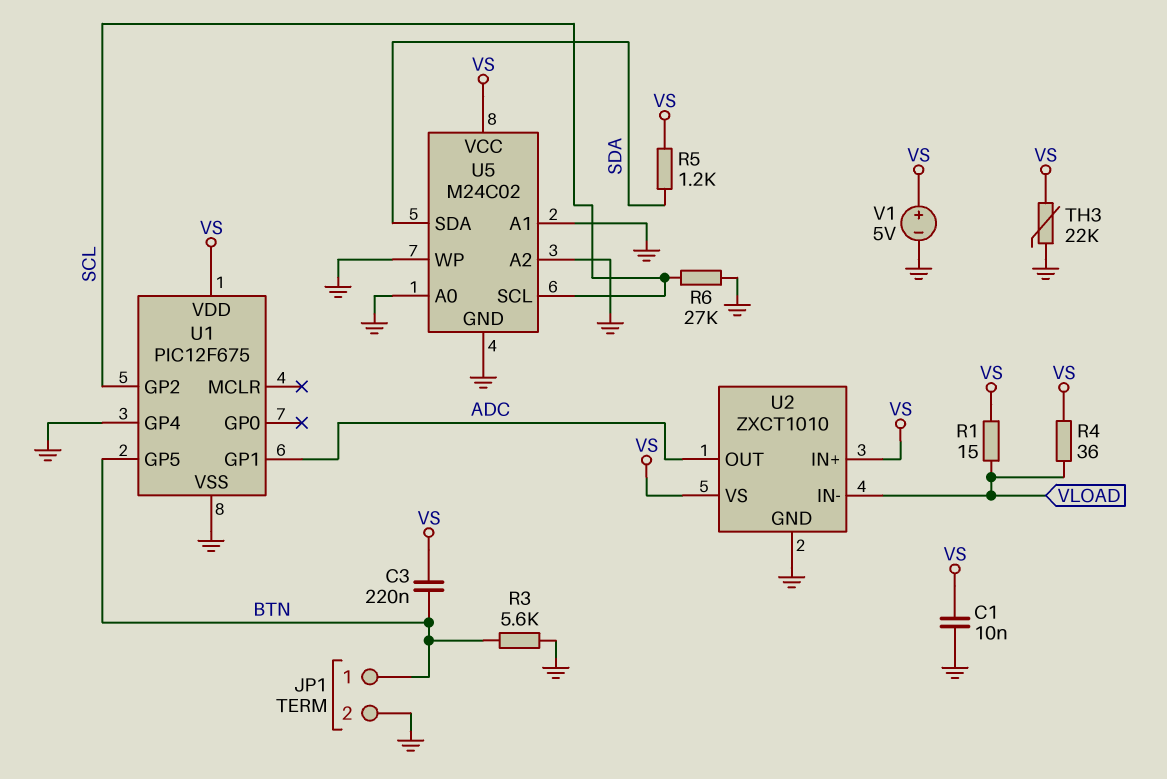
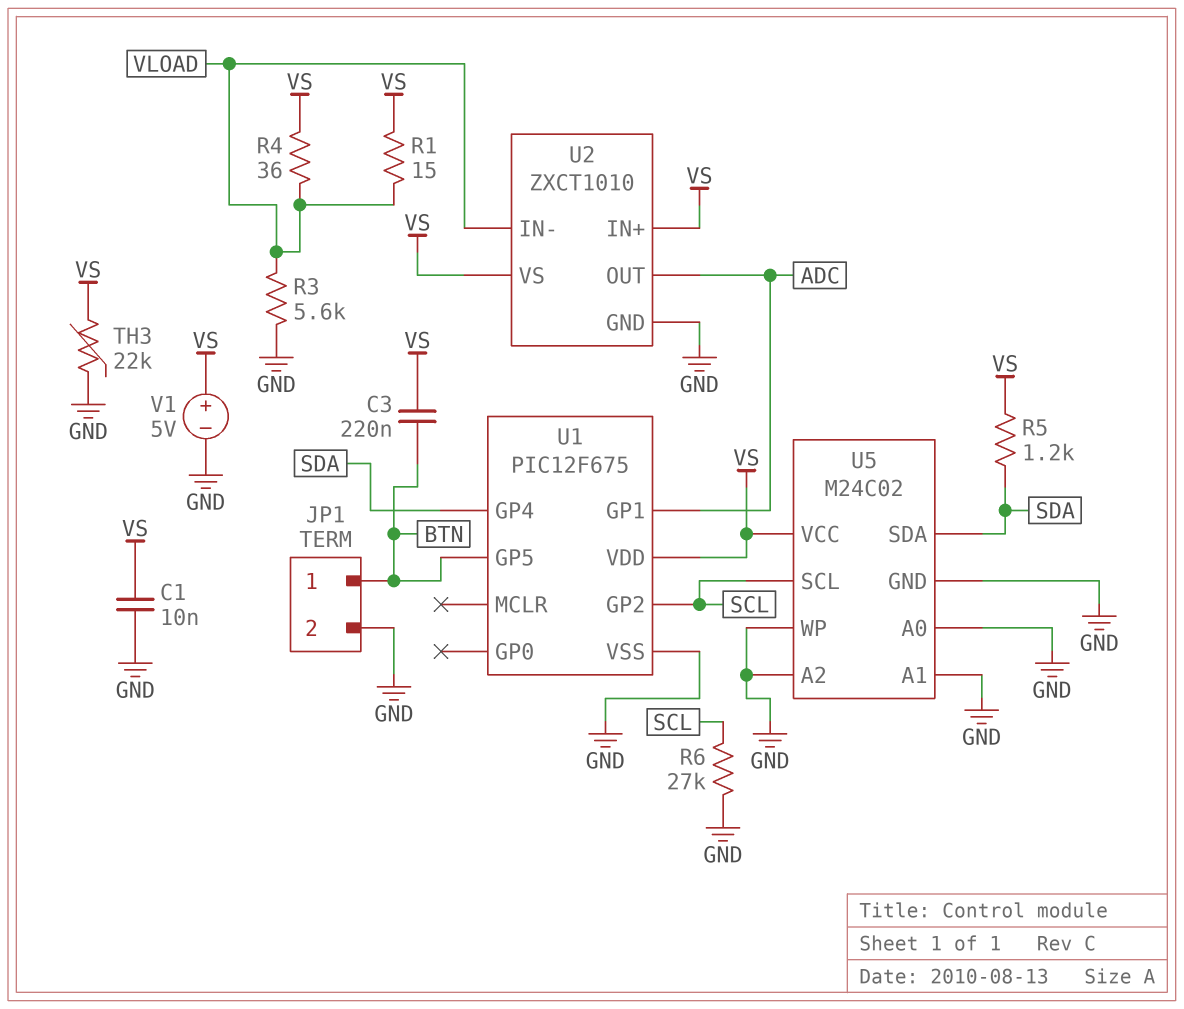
R3: 5.6k (BTN, GND) -> 5.6k (GND, VLOAD)
U1 pin GP4: GND -> SDA

